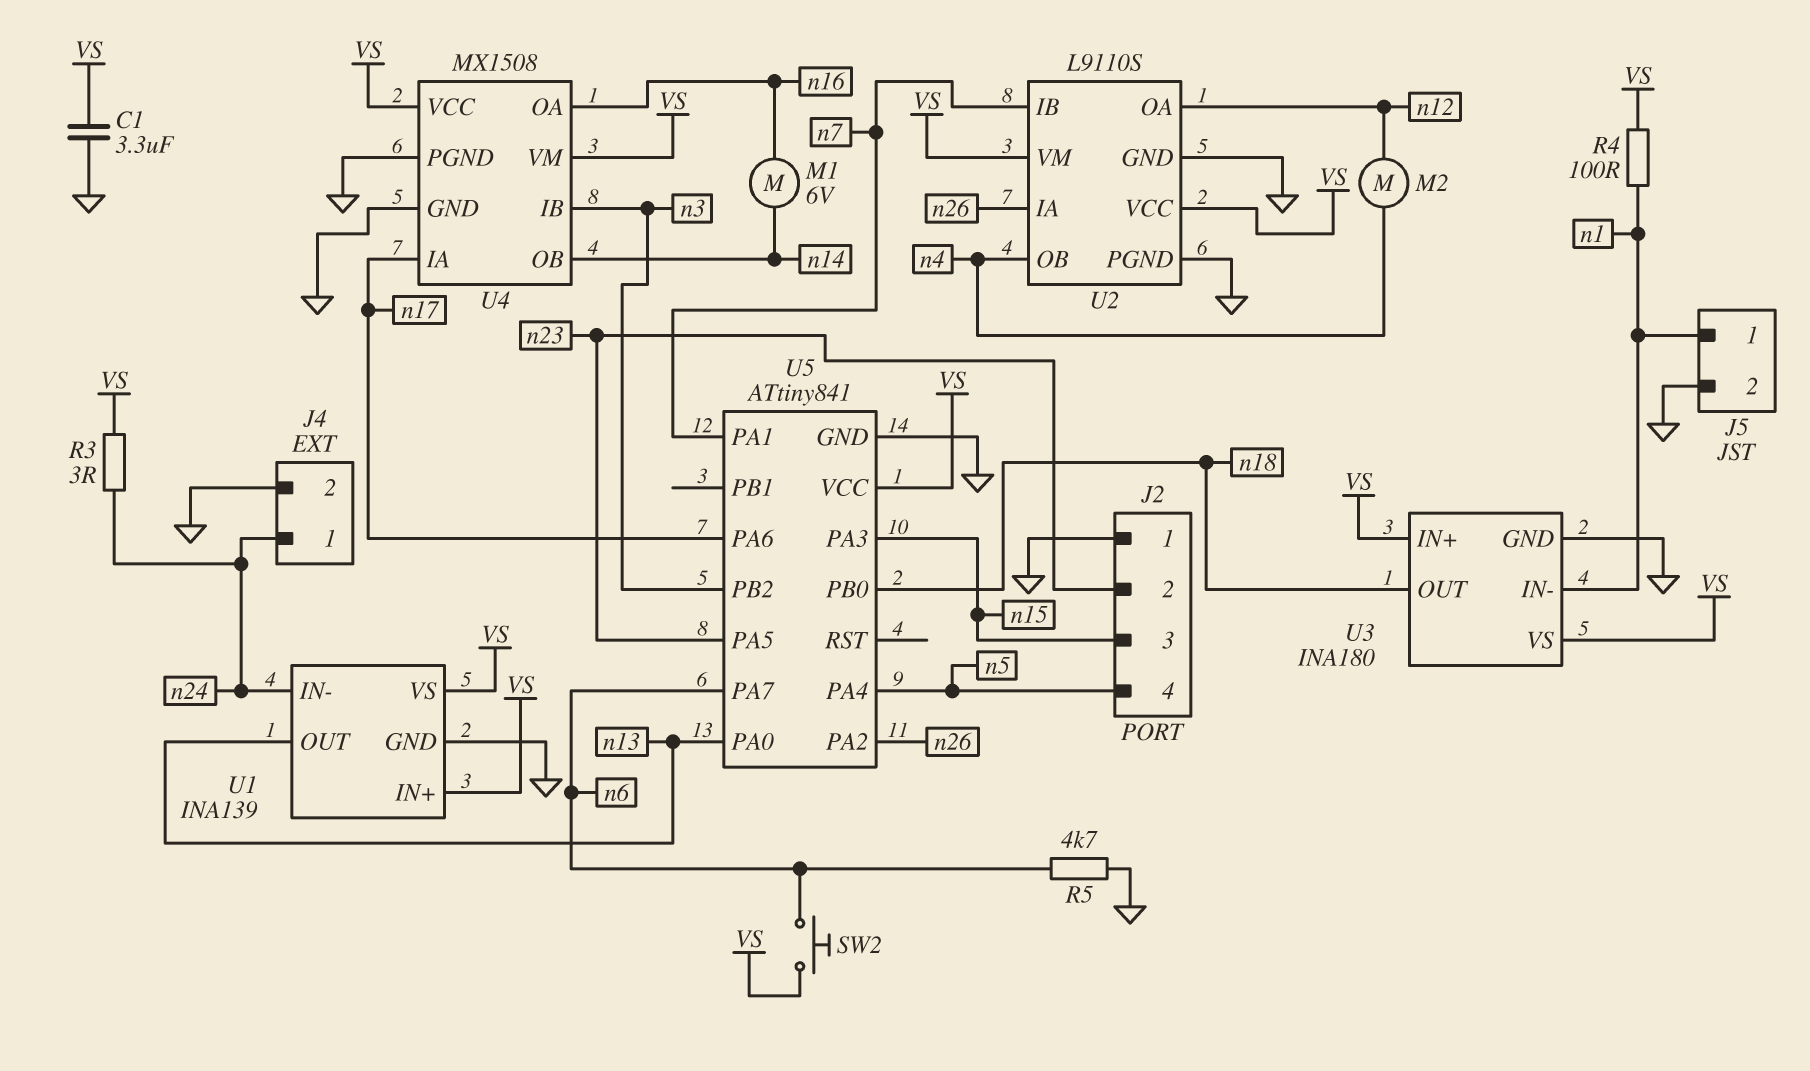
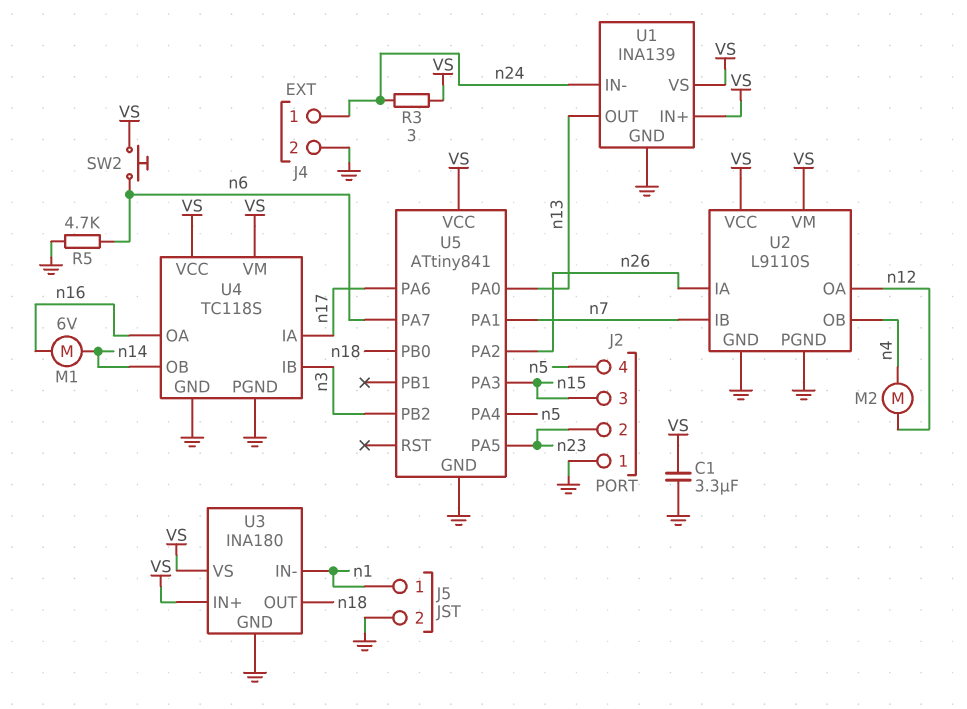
R4: 100 (VS, n1) -> none
U4: MX1508 -> TC118S

